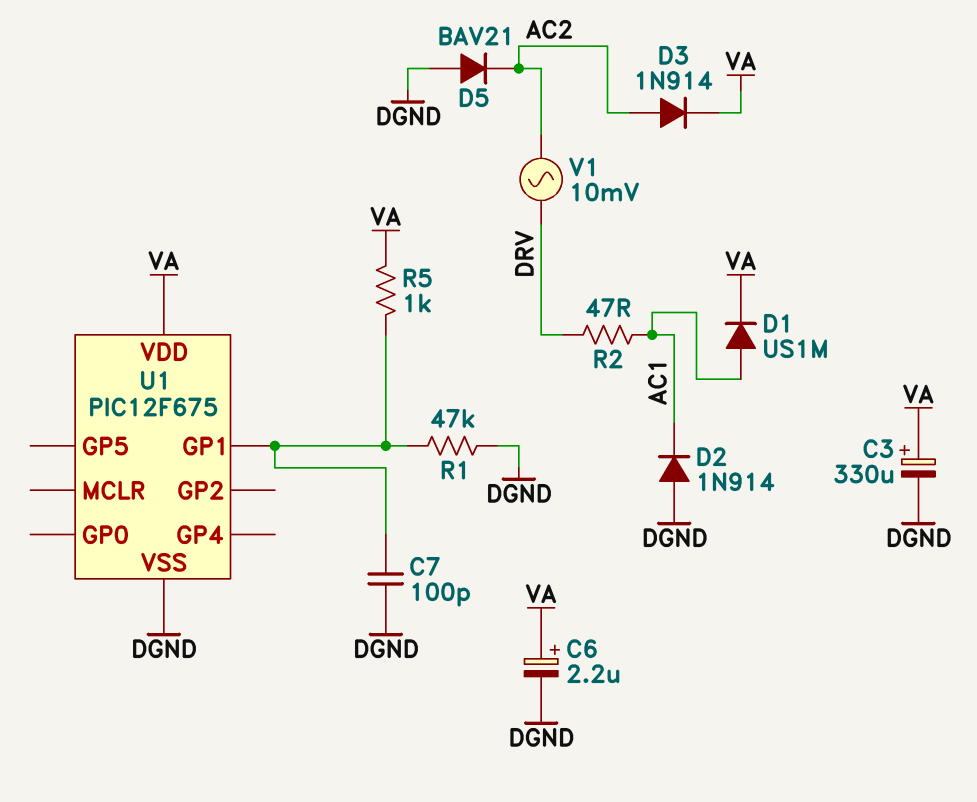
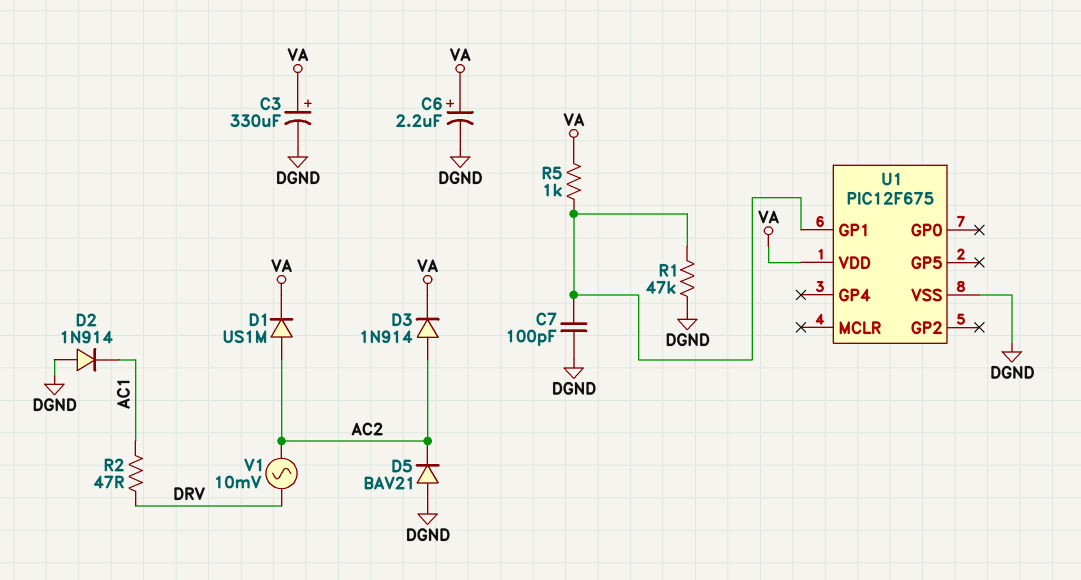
D1: diode US1M (A AC1, K VA) -> diode US1M (A AC2, K VA)

